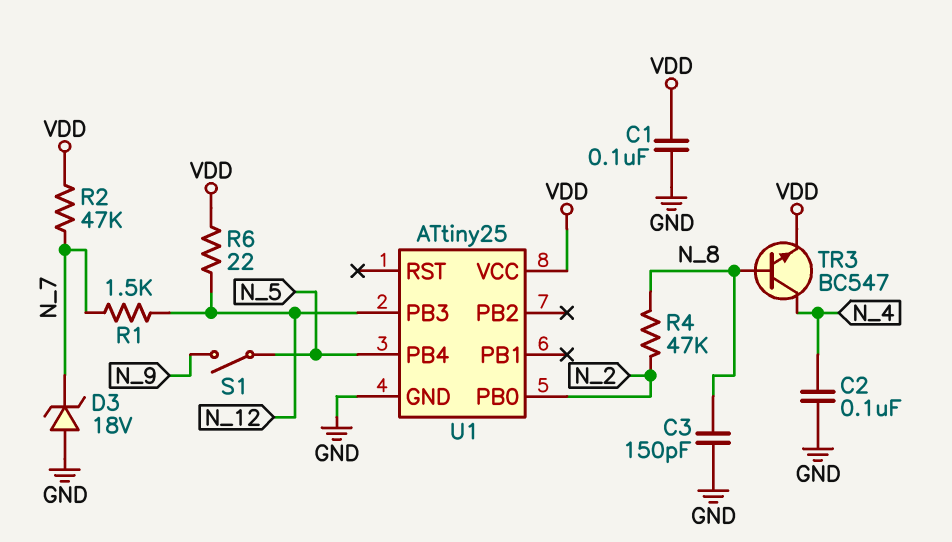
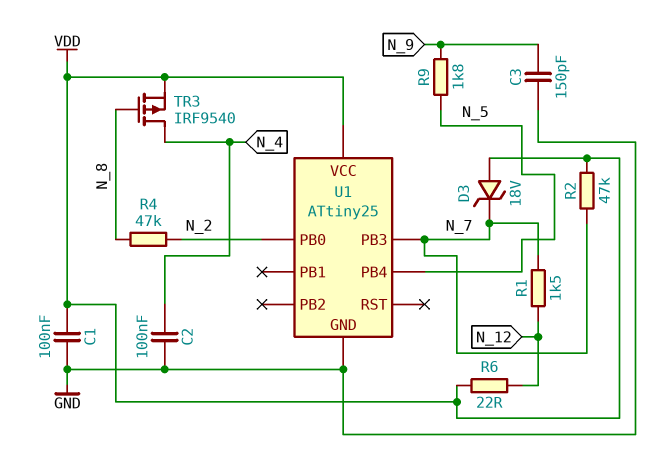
C3: 150pF (GND, N_8) -> 150pF (GND, N_9)
D3: zener 18V (A GND, K N_7) -> zener 18V (A VDD, K N_7)
R9: none -> 1.8k (N_5, N_9)
S1: switch (N_5, N_9) -> none
TR3: NPN BC547 (B N_8, C N_4, E VDD) -> PMOS IRF9540 (G N_8, D N_4, S VDD)
U1 pin PB3: N_12 -> N_7

